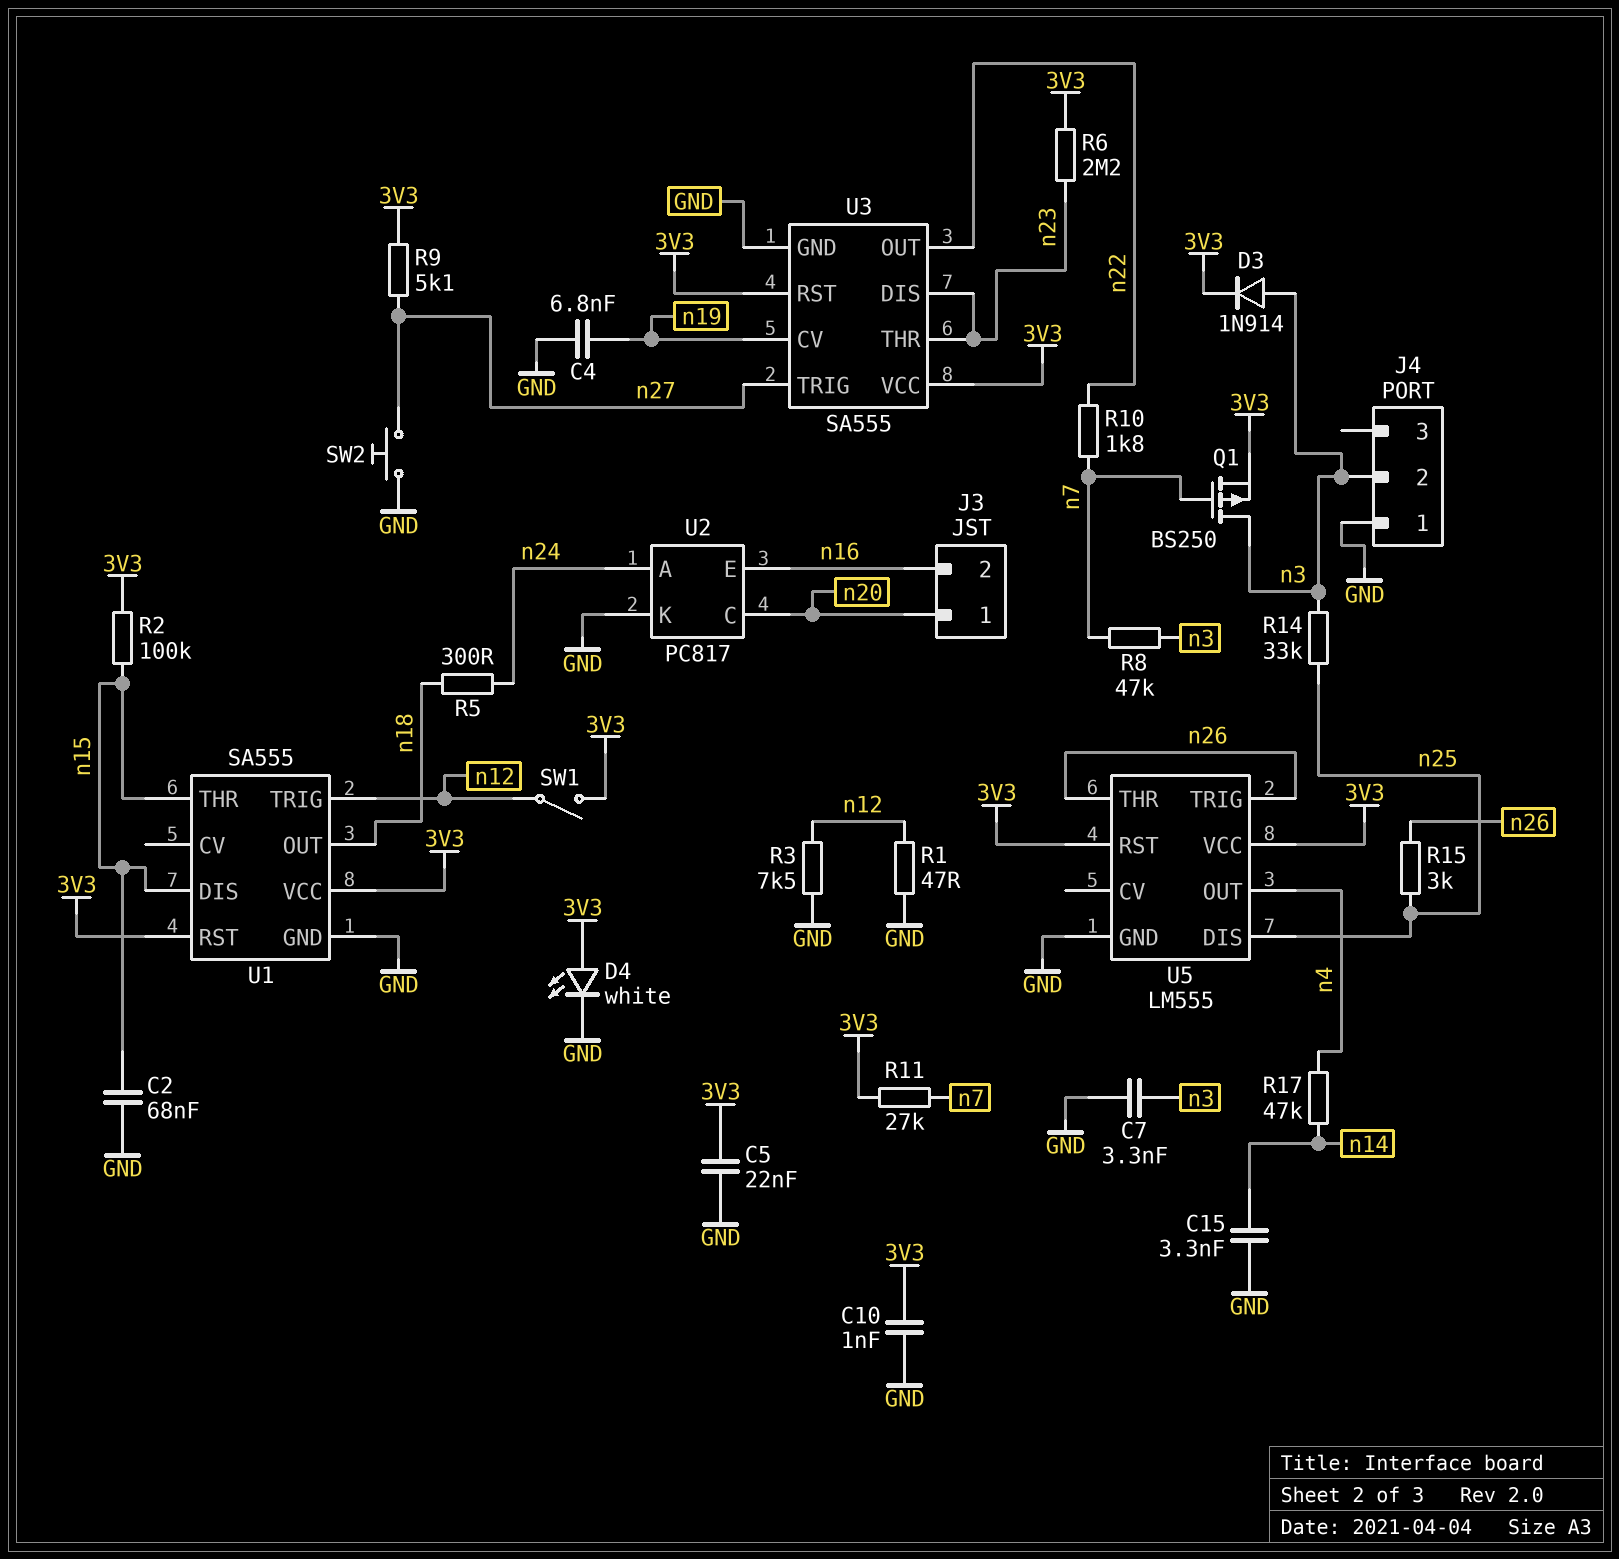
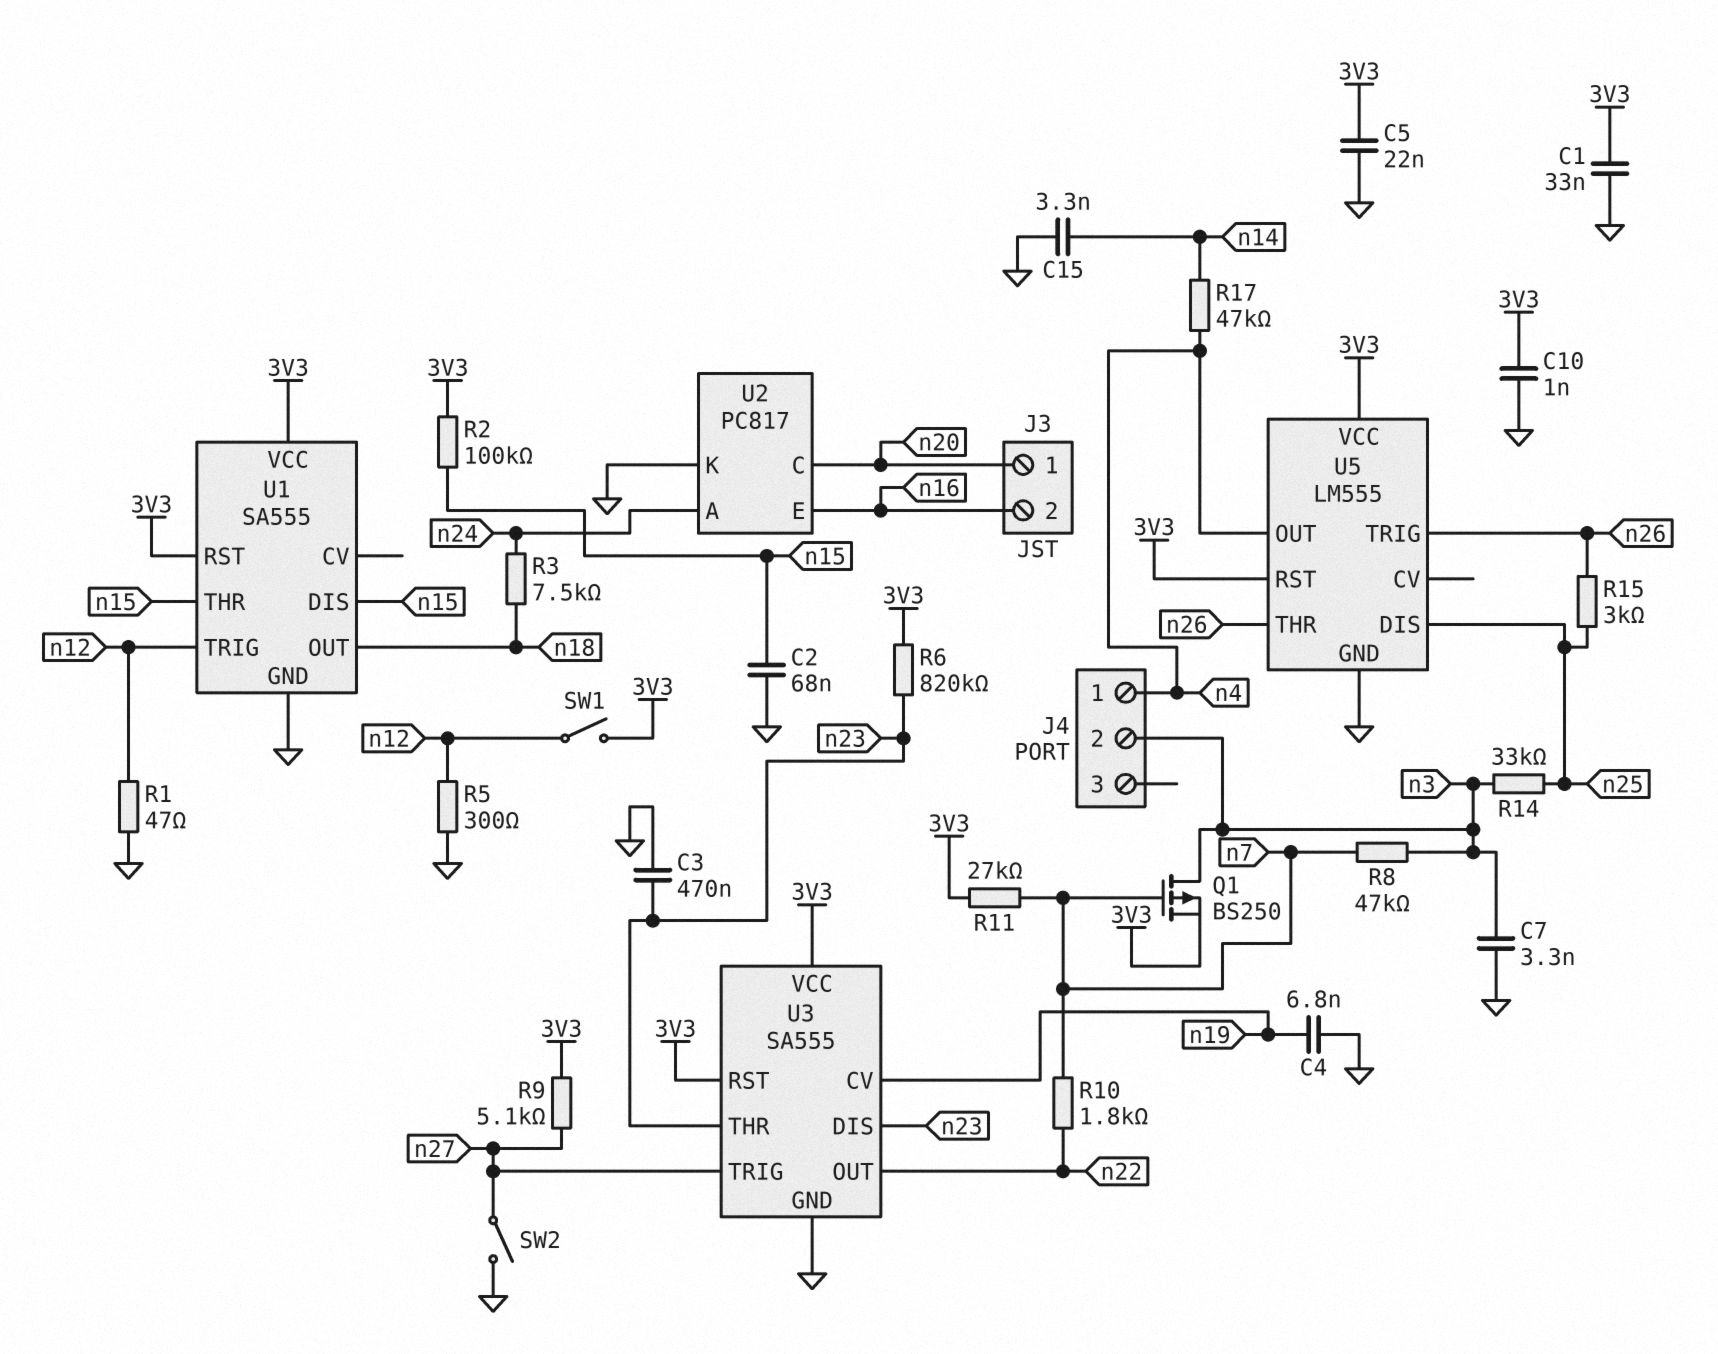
C1: none -> 33nF (3V3, GND)
C3: none -> 470nF (GND, n23)
D3: diode 1N914 (A n3, K 3V3) -> none
D4: LED white (A 3V3, K GND) -> none
J4 pin 1: GND -> n4
R3: 7.5k (GND, n12) -> 7.5k (n18, n24)
R5: 300 (n18, n24) -> 300 (GND, n12)
R6: 2.2M (3V3, n23) -> 820k (3V3, n23)
SW2: button (GND, n27) -> switch (GND, n27)

